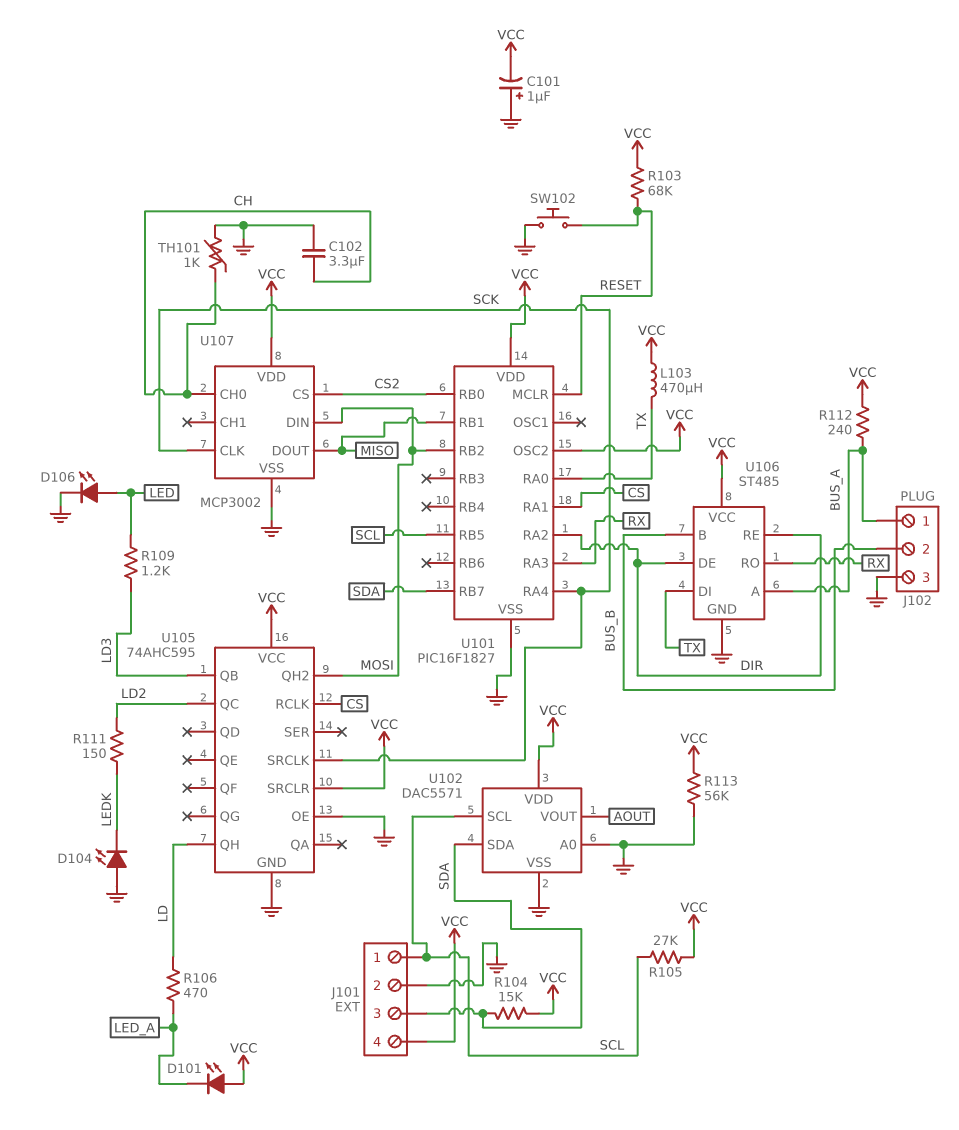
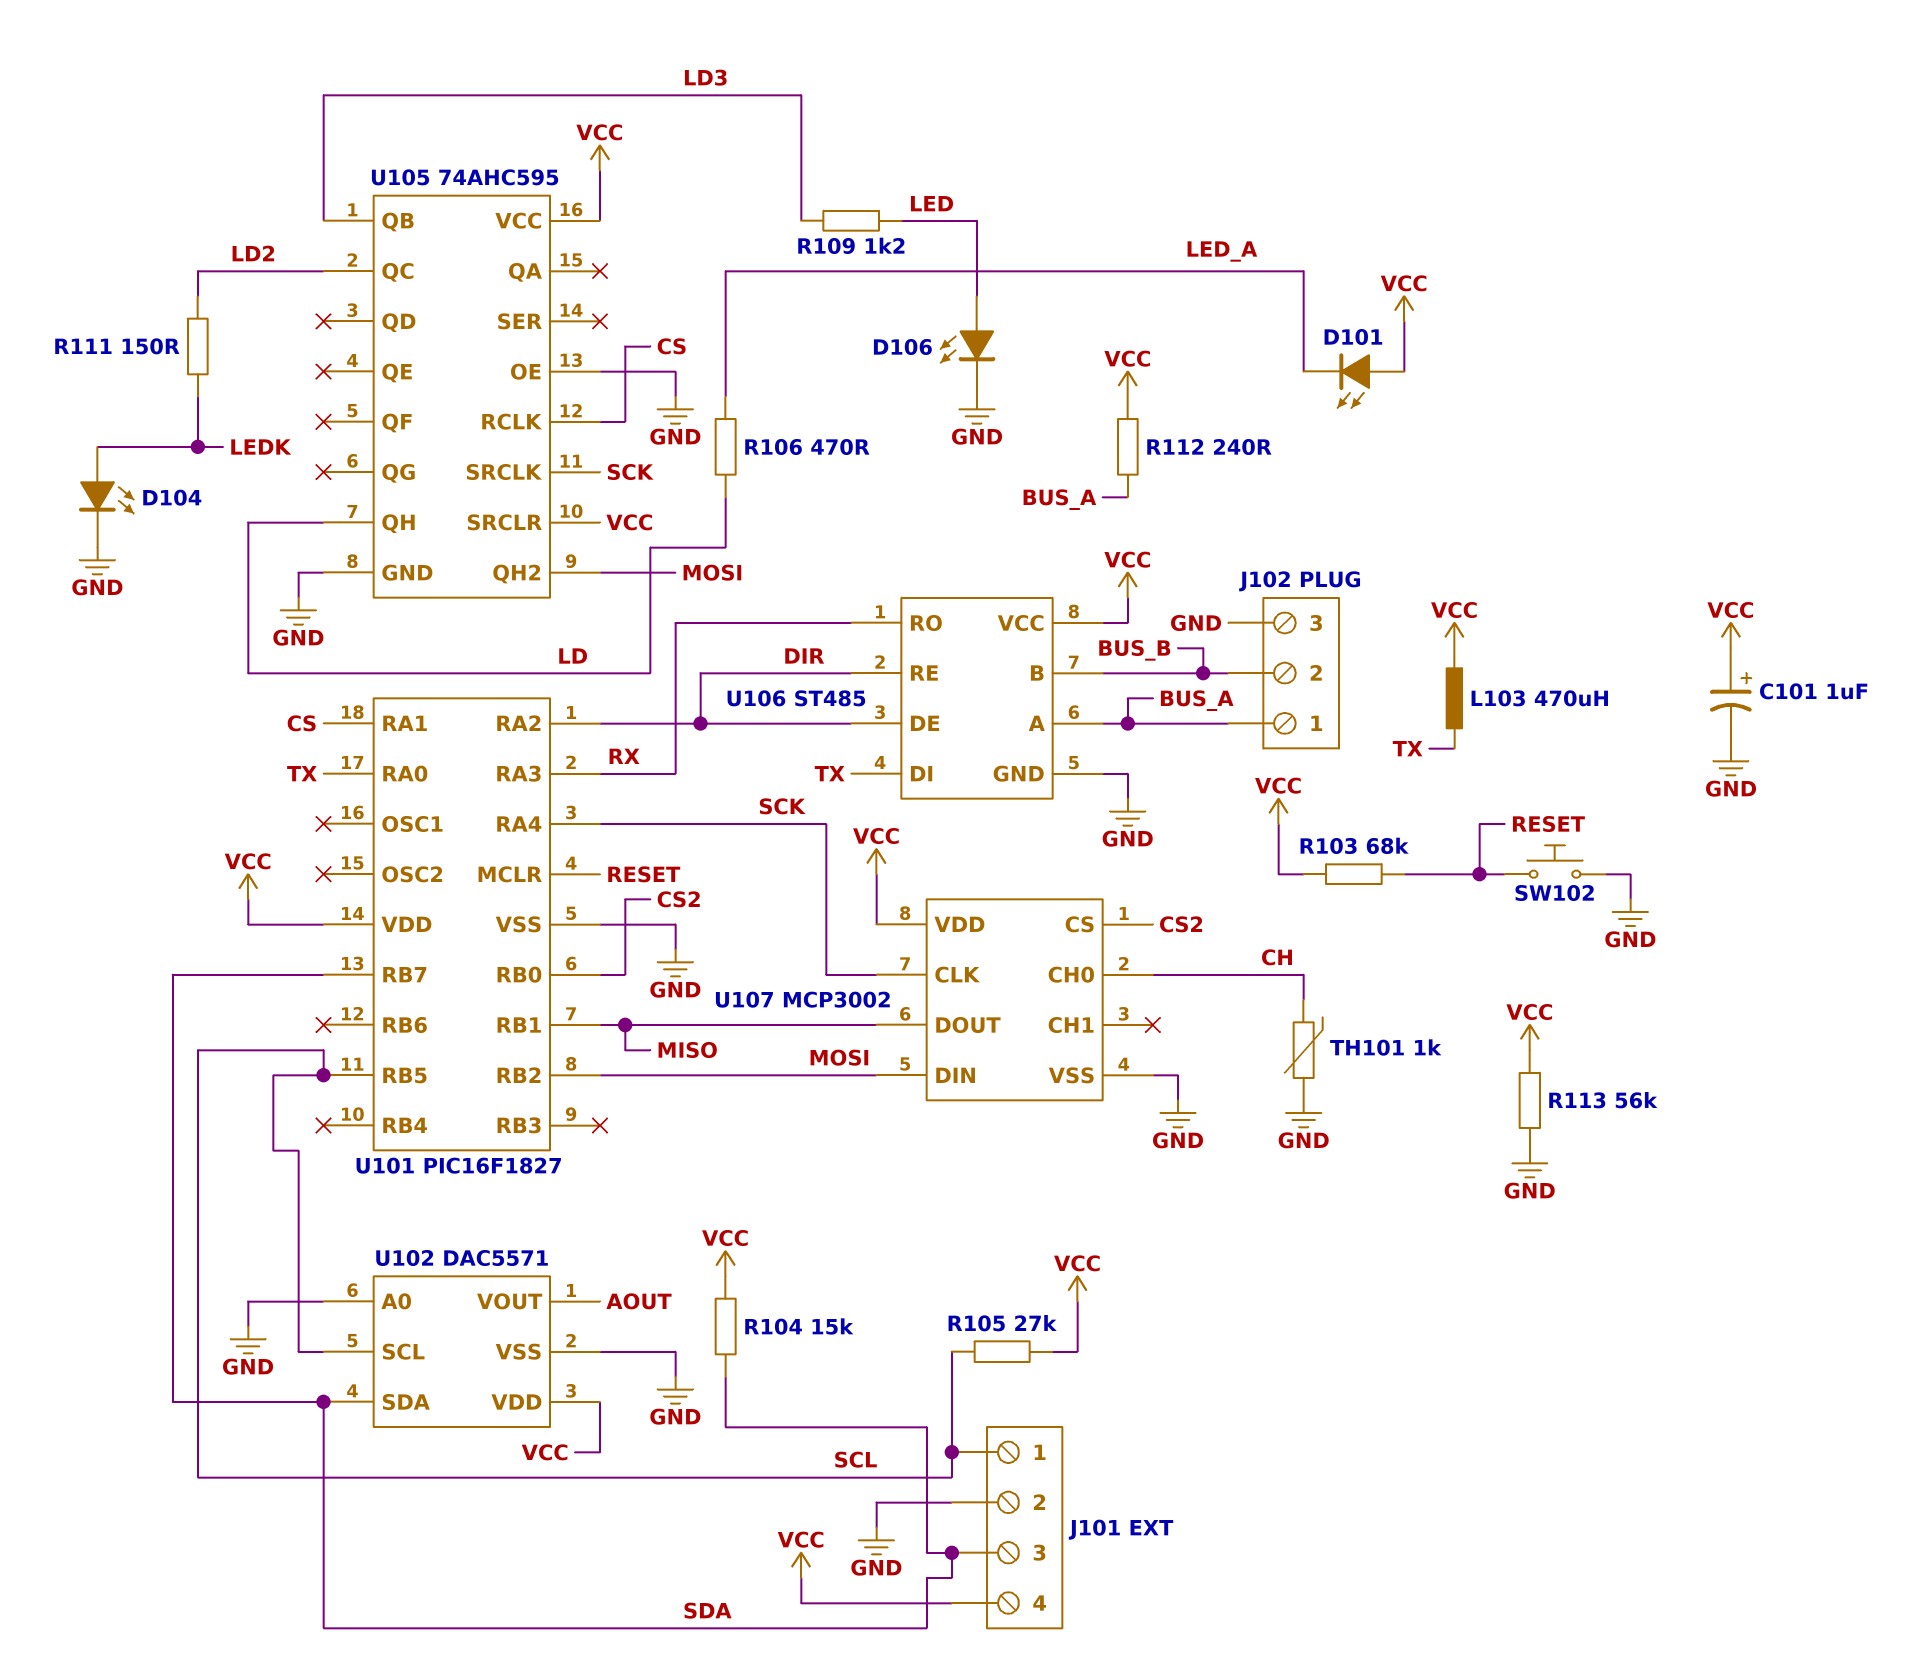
C101: 1uF (plus GND, minus VCC) -> 1uF (plus VCC, minus GND)
C102: 3.3uF (CH, GND) -> none
D104: LED (A GND, K LEDK) -> LED (A LEDK, K GND)
U101 pin OSC2: VCC -> none

